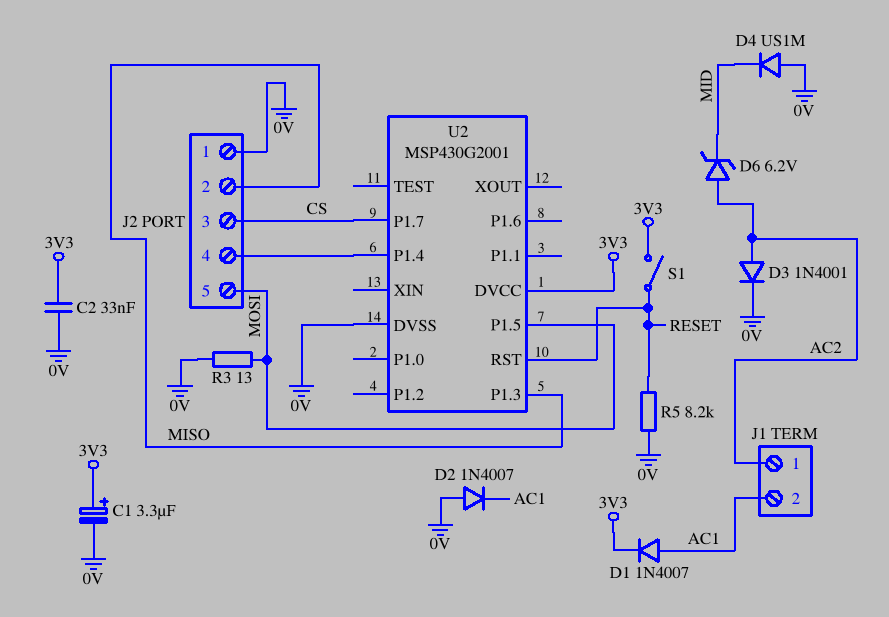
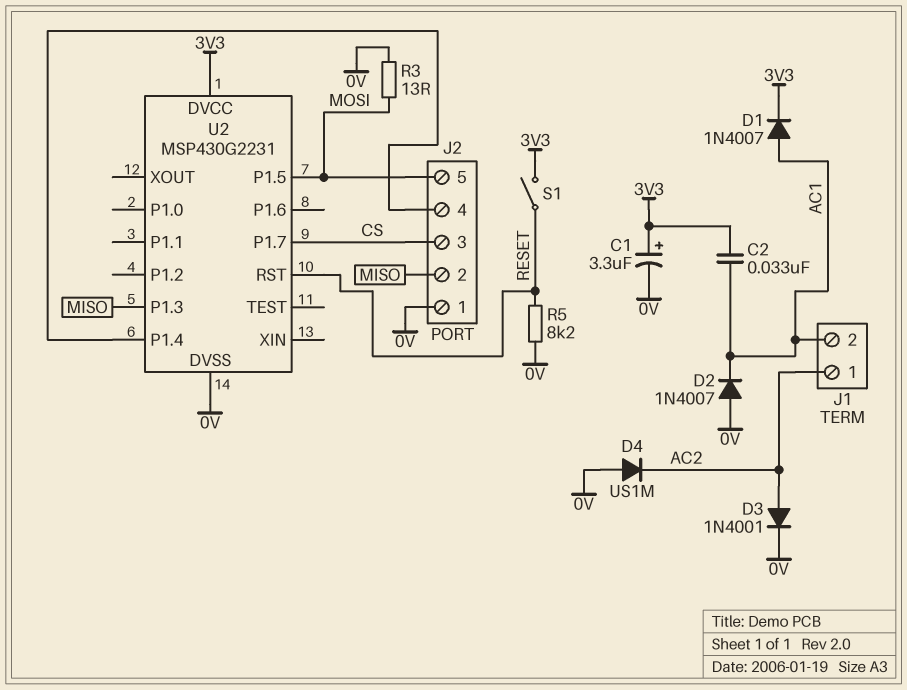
C2: 33nF (0V, 3V3) -> 33nF (3V3, AC1)
D4: diode US1M (A 0V, K MID) -> diode US1M (A 0V, K AC2)
D6: zener 6.2V (A AC2, K MID) -> none
U2: MSP430G2001 -> MSP430G2231

